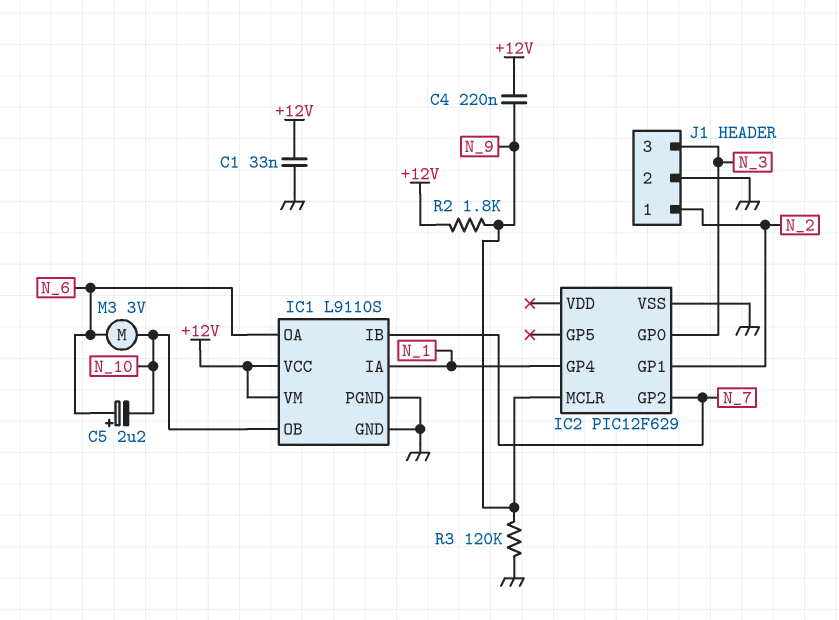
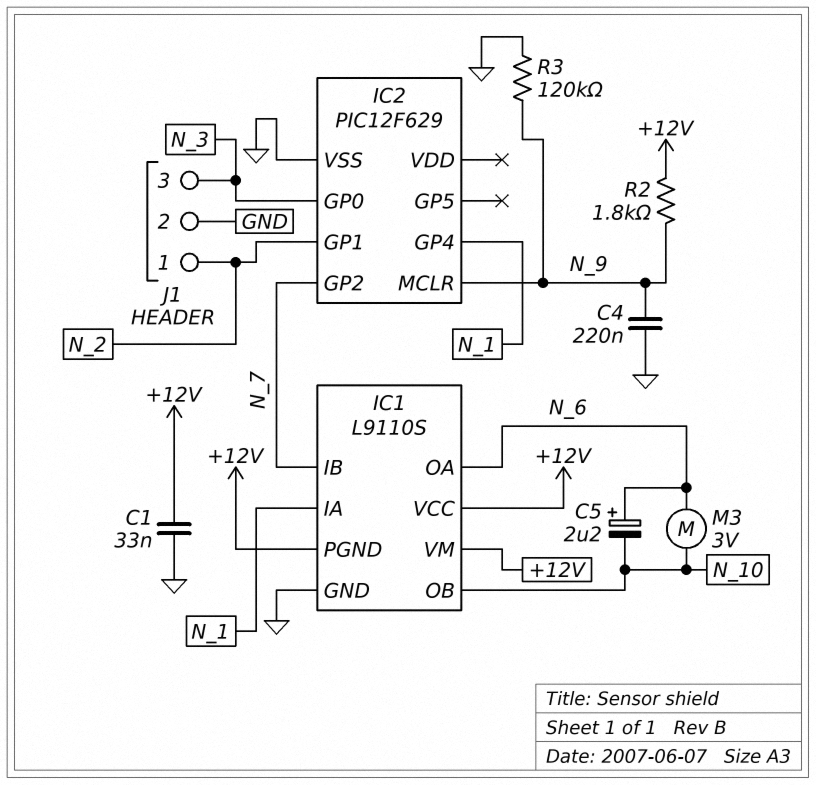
C4: 220nF (+12V, N_9) -> 220nF (GND, N_9)
IC1 pin PGND: GND -> +12V

